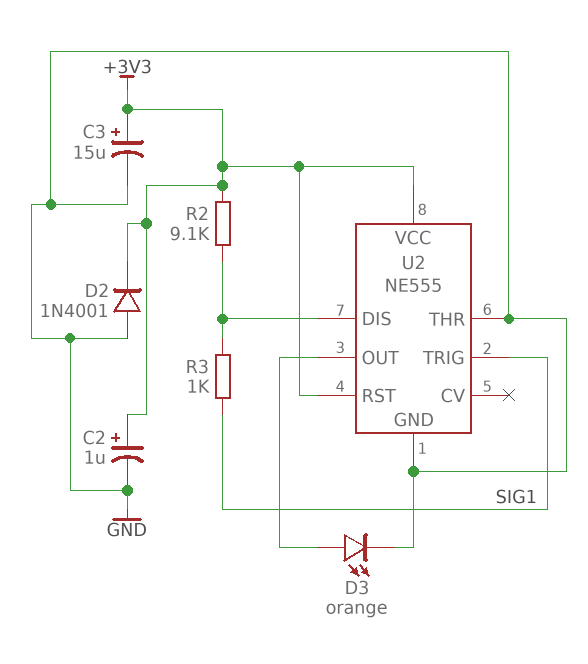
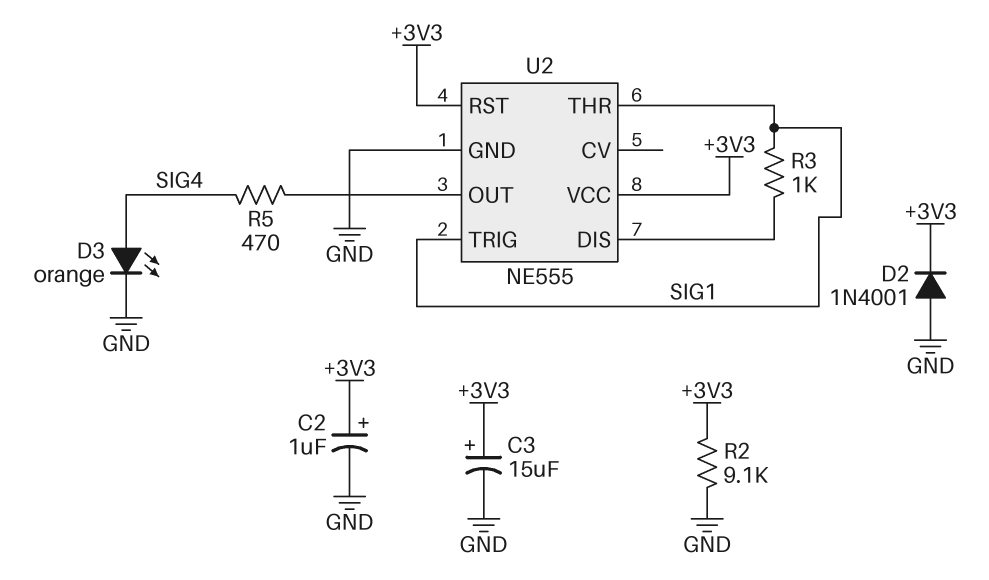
D3: LED orange (A U2/OUT, K GND) -> LED orange (A SIG4, K GND)
R2: 9.1k (+3V3, U2/DIS) -> 9.1k (+3V3, GND)
R5: none -> 470 (SIG4, U2/OUT)
U2 pin THR: GND -> SIG1

